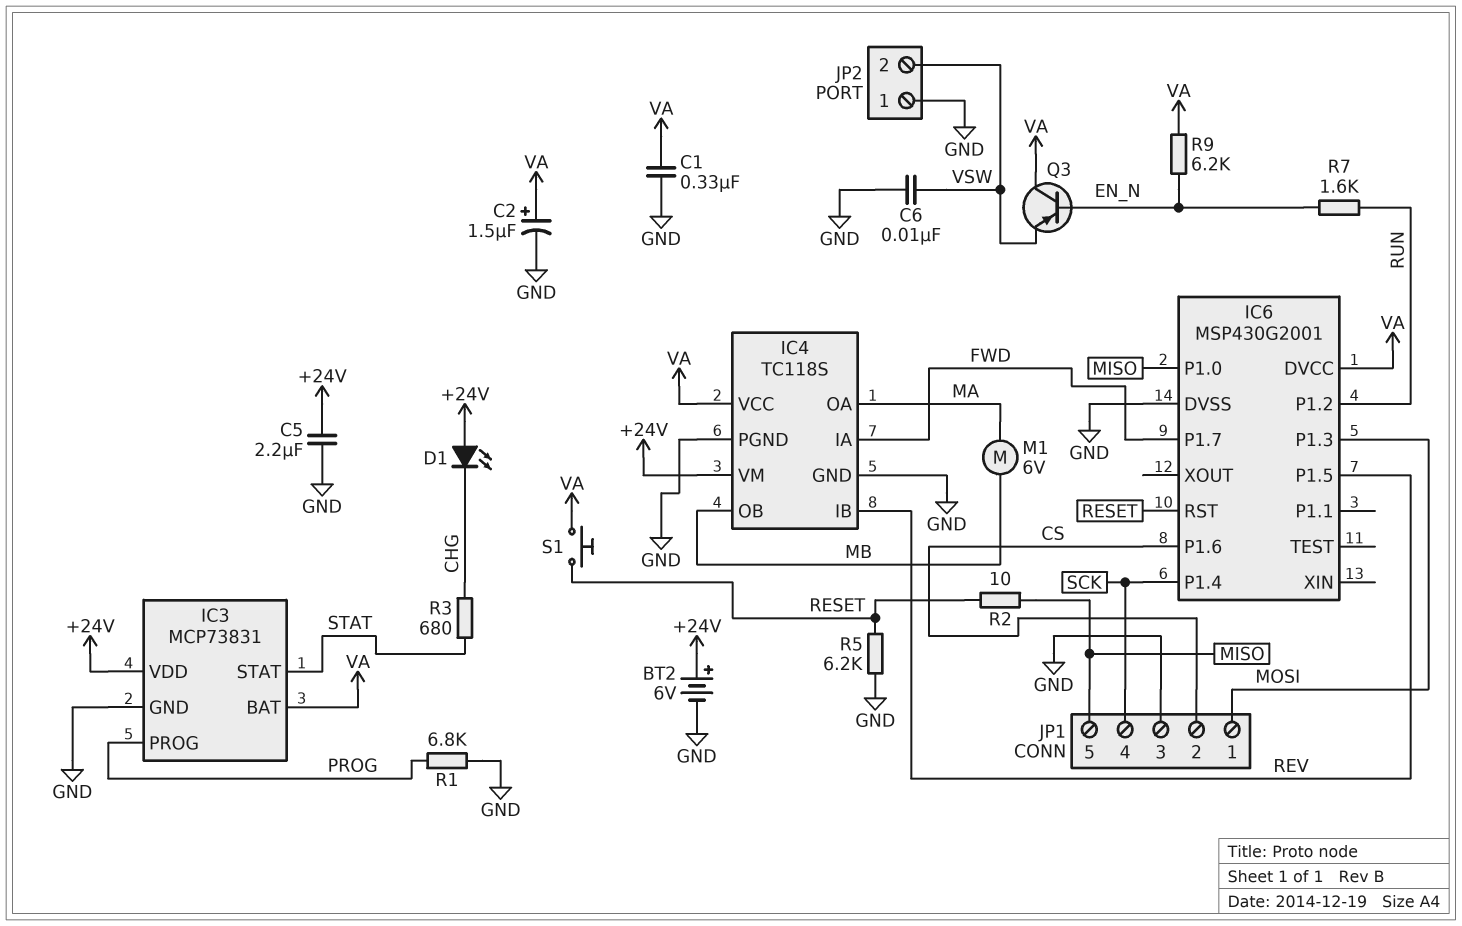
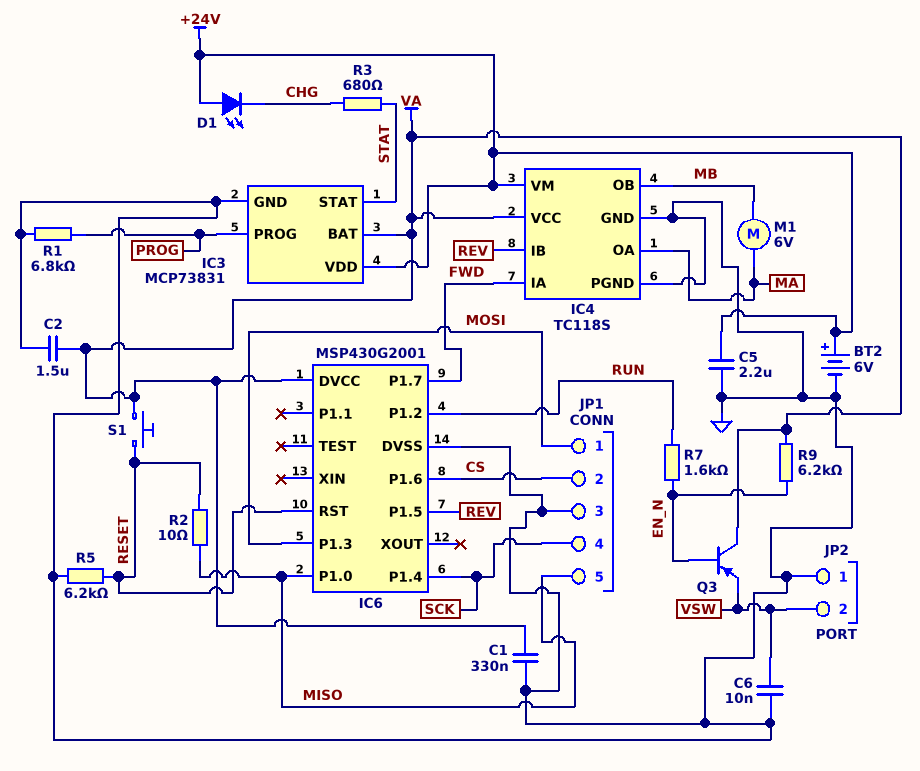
C2: 1.5uF (plus VA, minus GND) -> 1.5uF (GND, VA)

